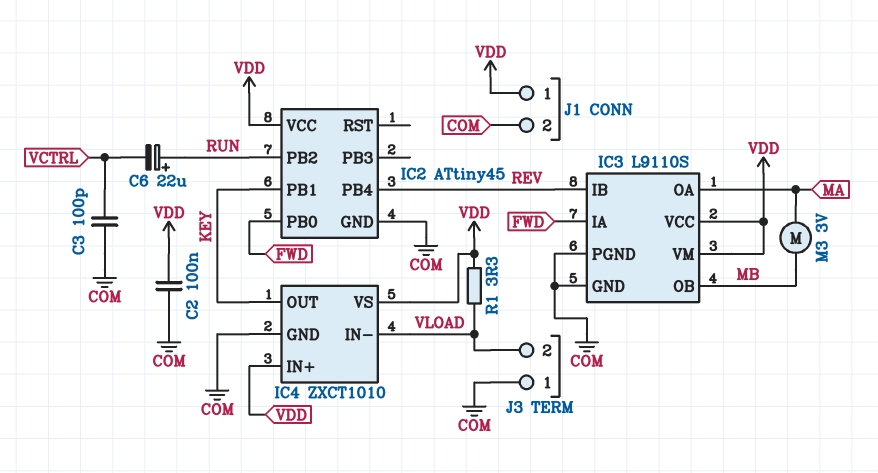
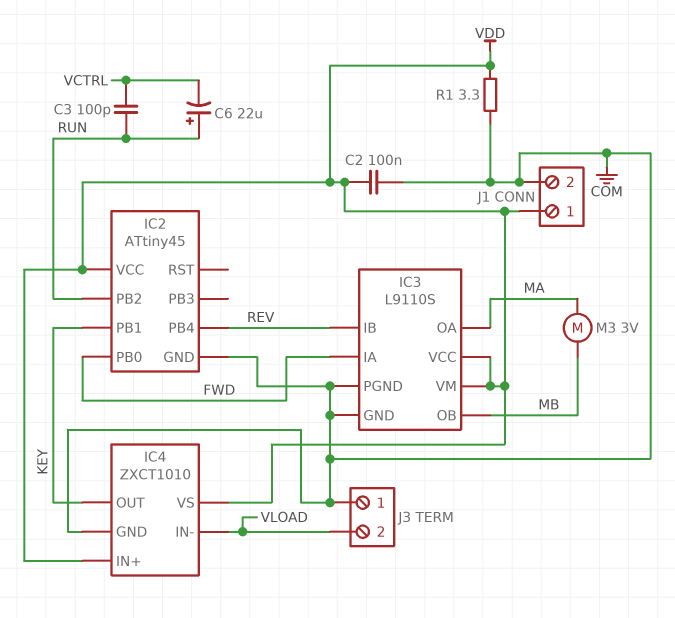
C3: 100pF (COM, VCTRL) -> 100pF (RUN, VCTRL)
R1: 3.3 (VDD, VLOAD) -> 3.3 (COM, VDD)

